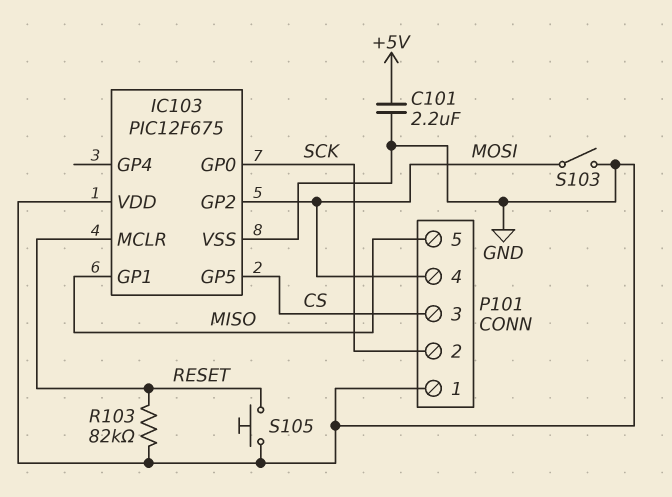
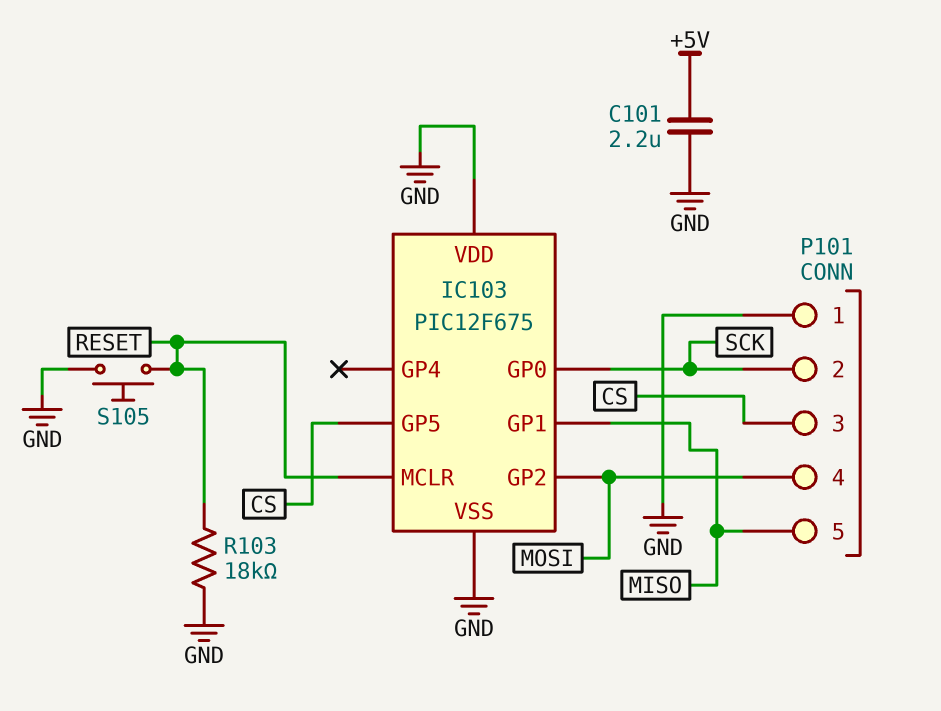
R103: 82k (GND, RESET) -> 18k (GND, RESET)
S103: switch (GND, MOSI) -> none

